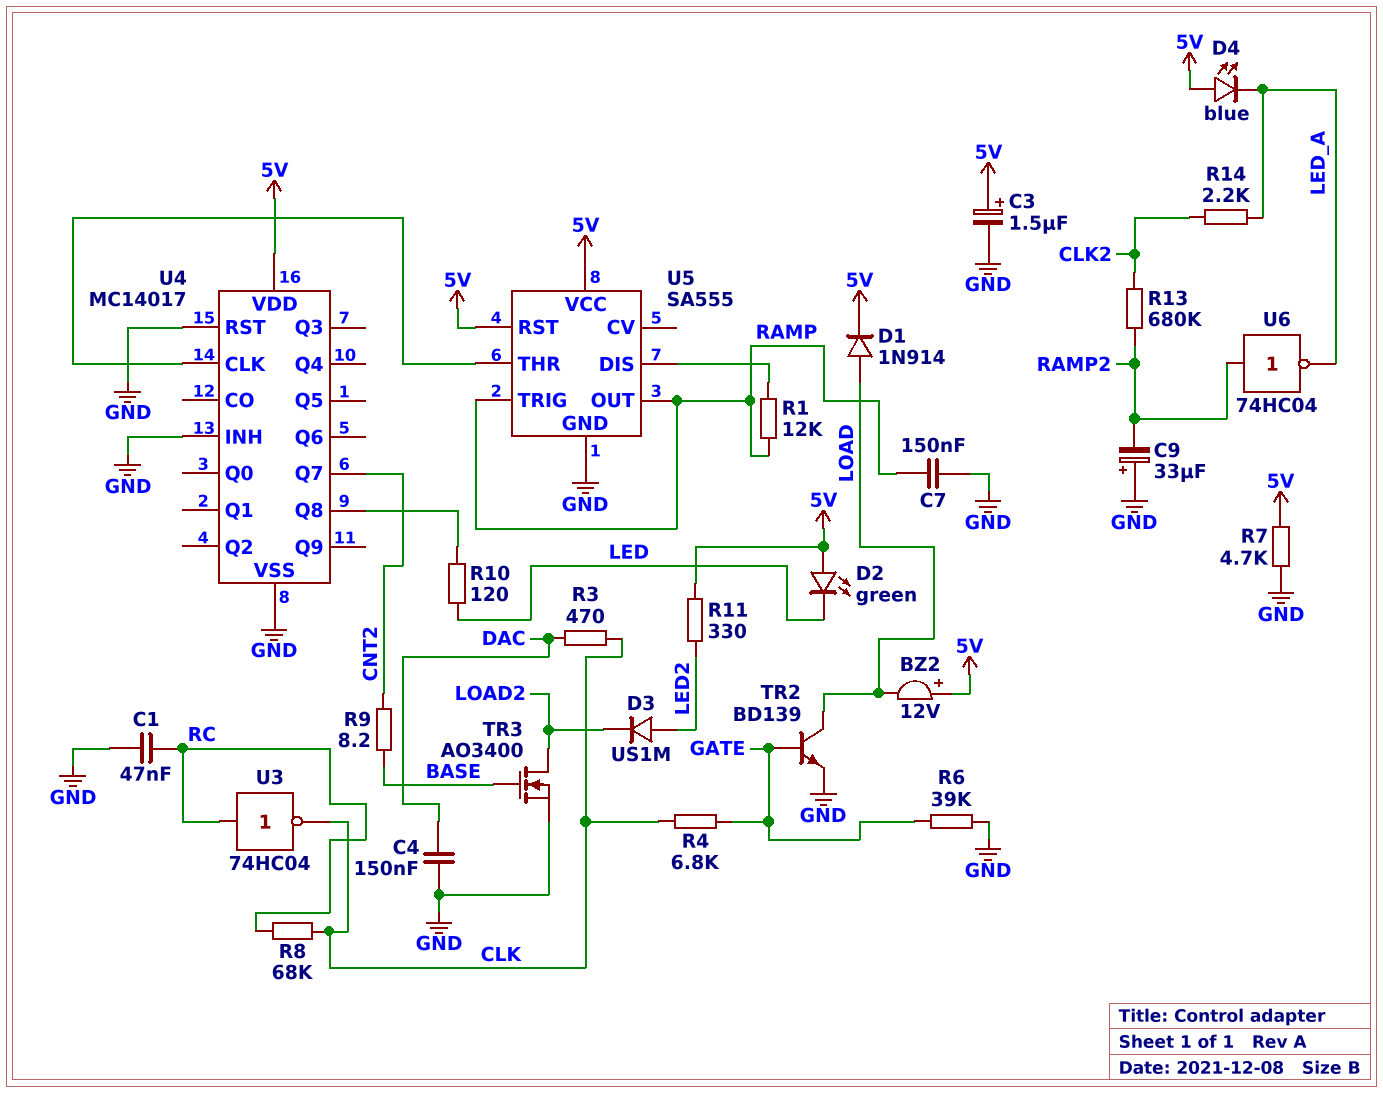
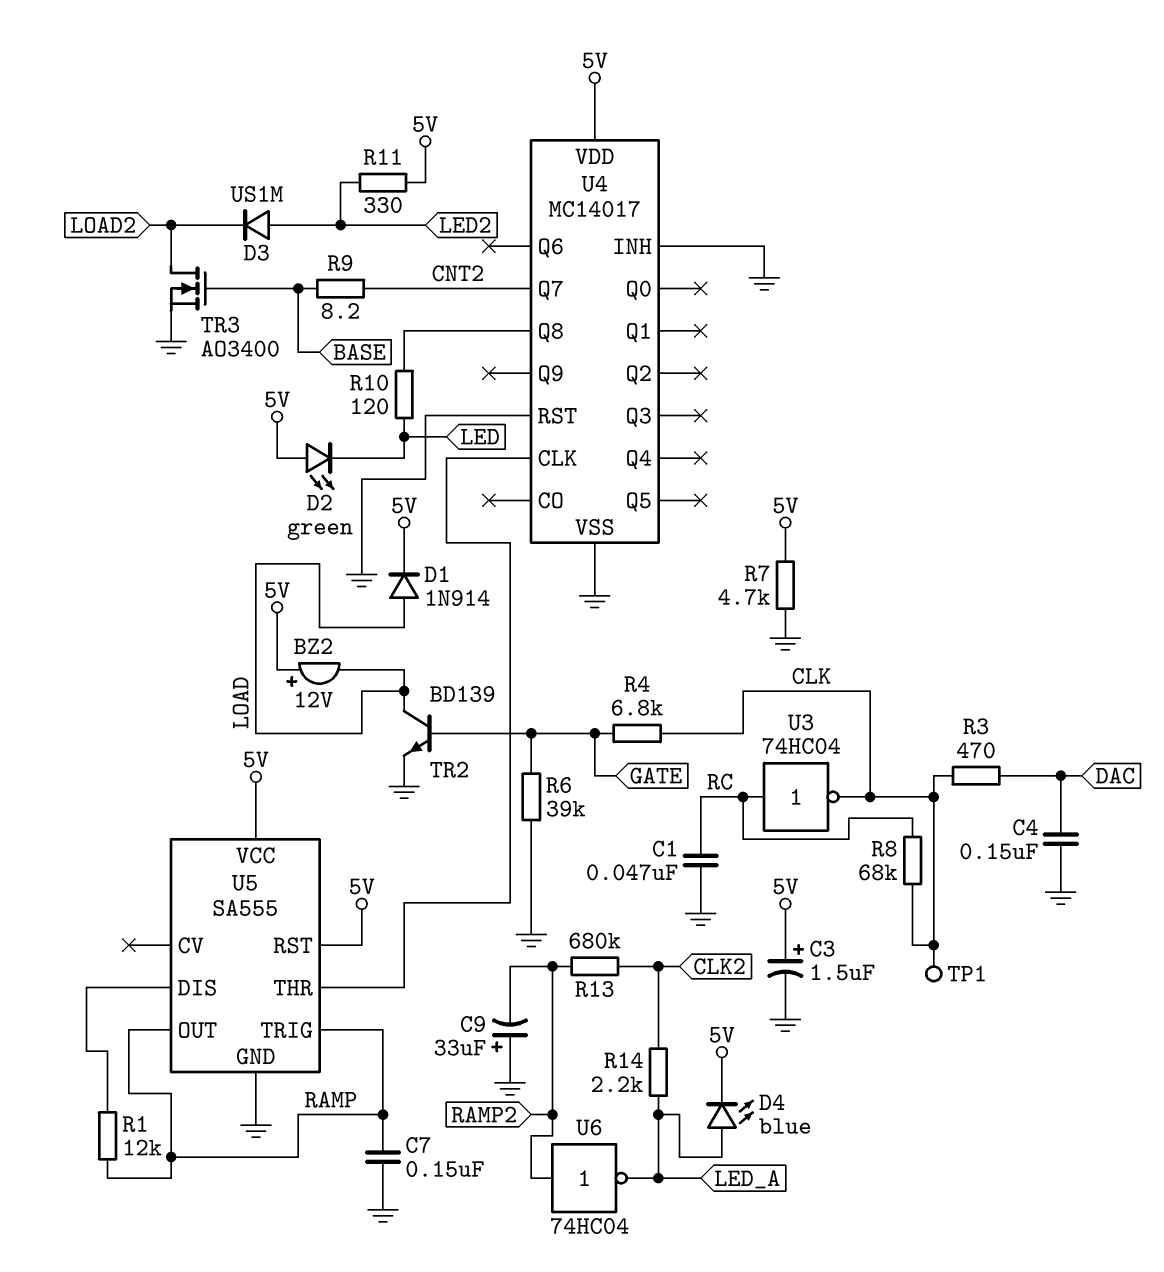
D4: LED blue (A 5V, K LED_A) -> LED blue (A LED_A, K 5V)
TP1: none -> test point (CLK)

